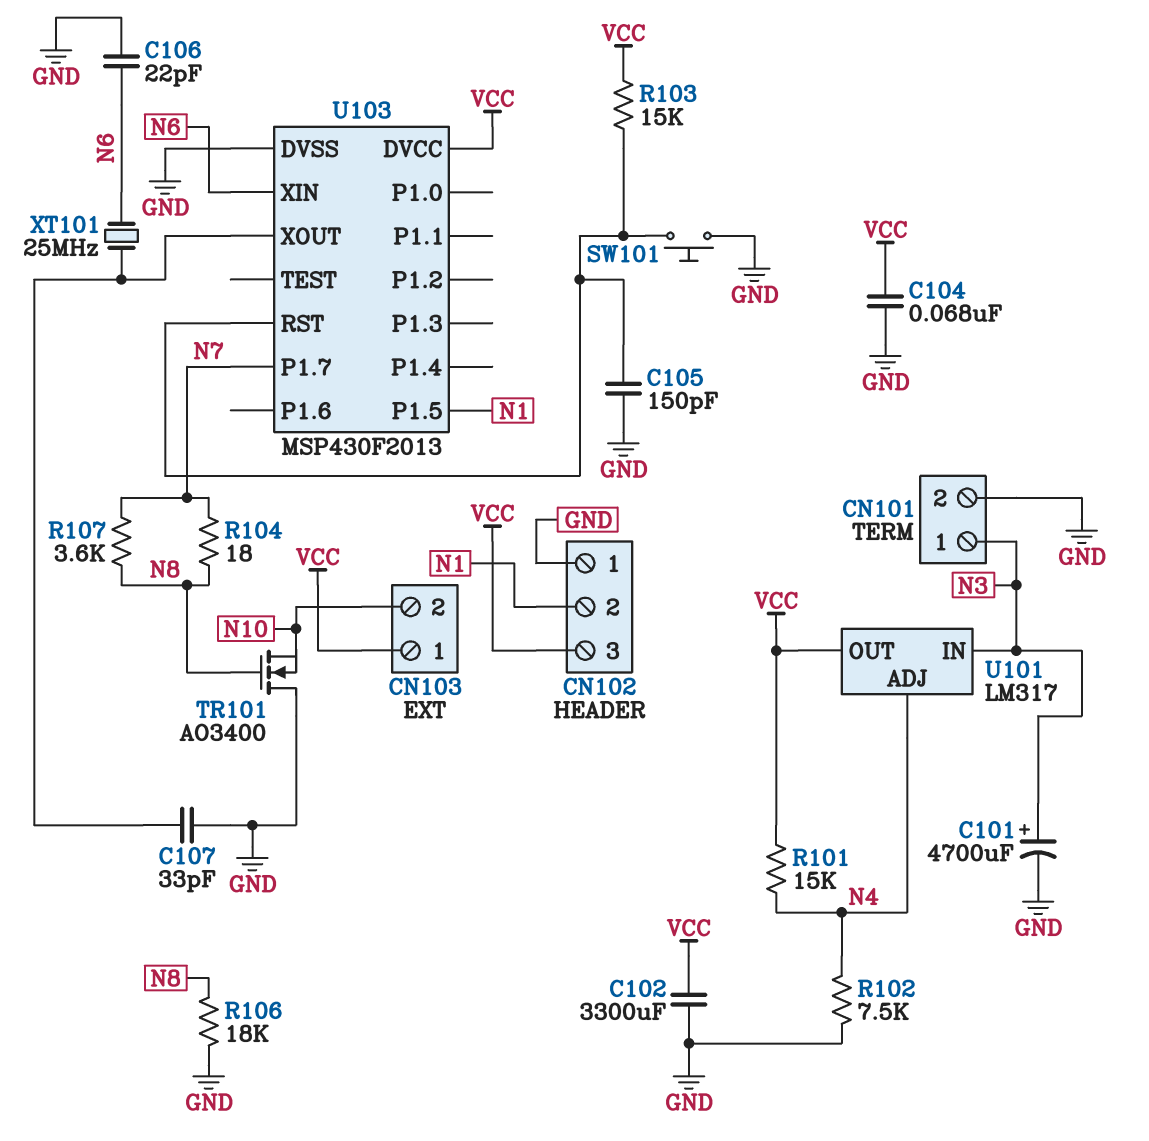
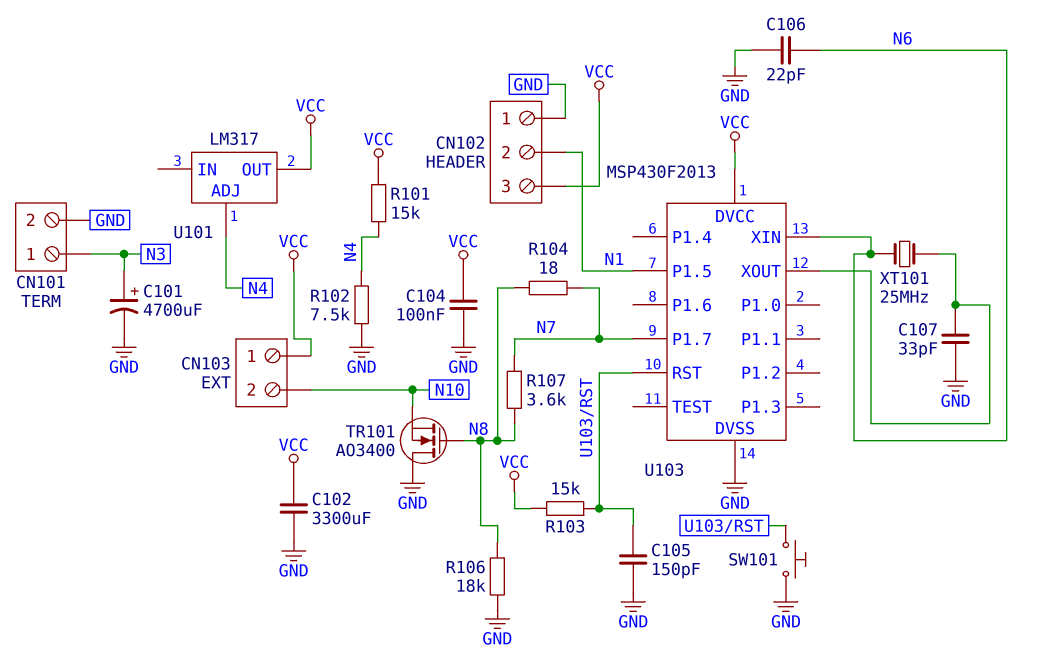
C104: 68nF (GND, VCC) -> 100nF (GND, VCC)
U101 pin IN: N3 -> none

